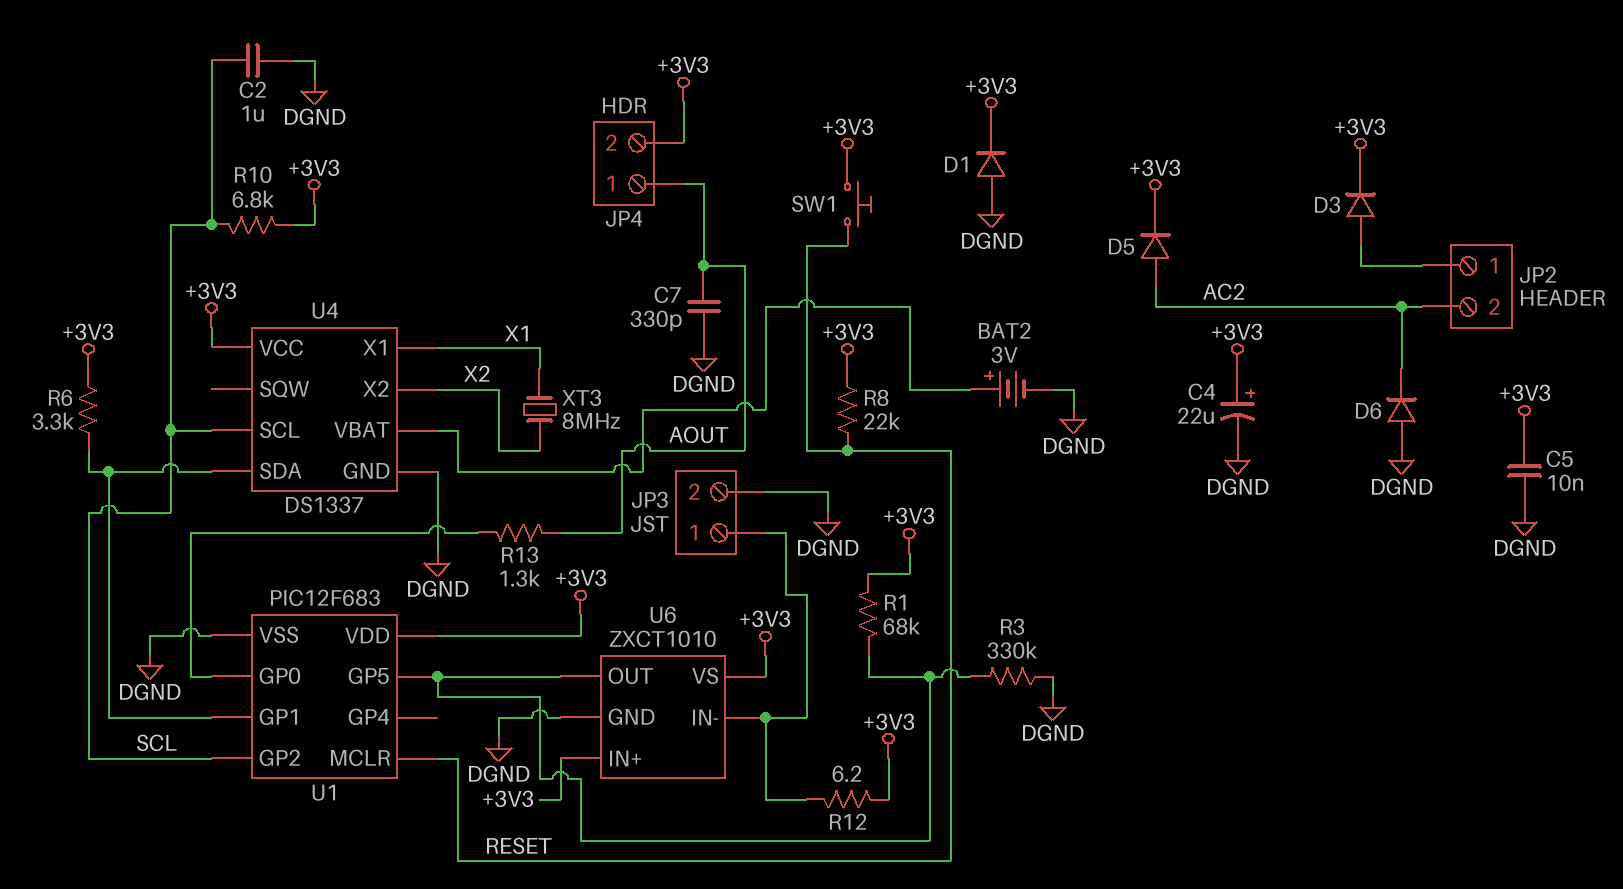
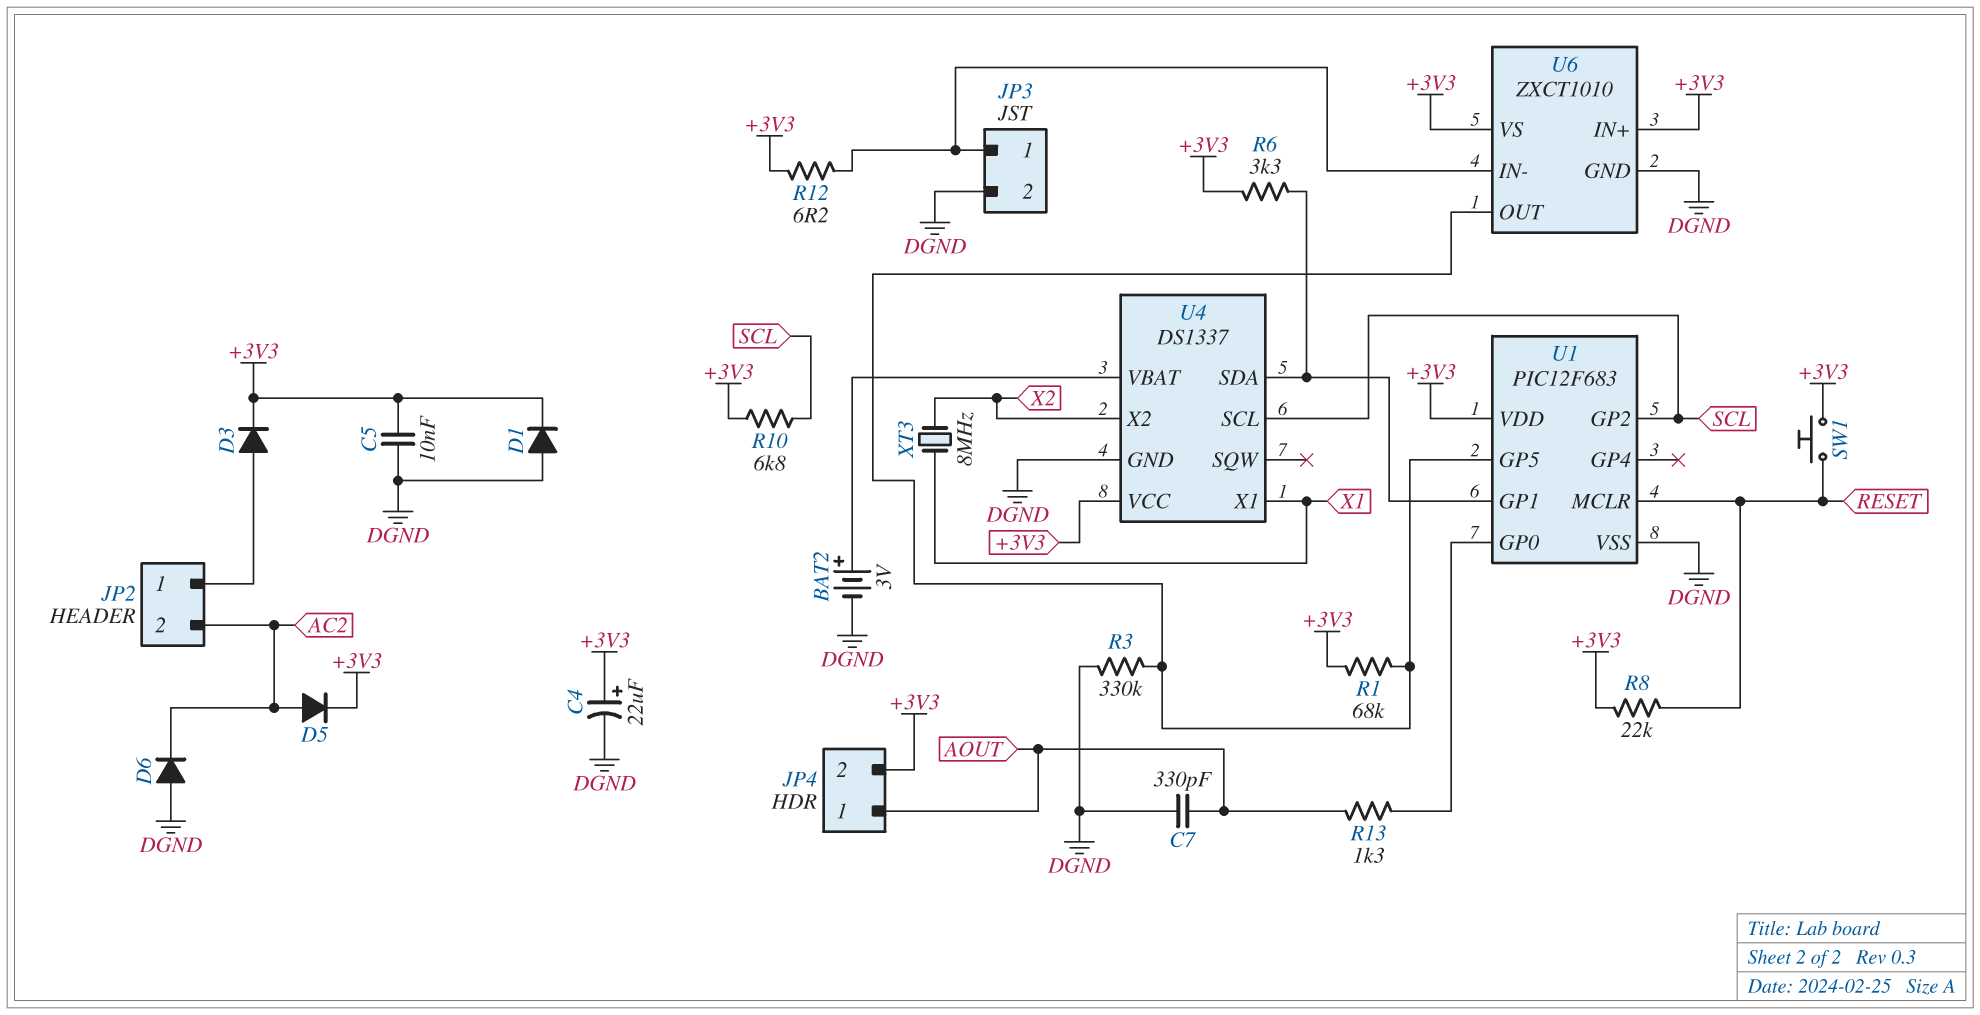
C2: 1uF (DGND, SCL) -> none

